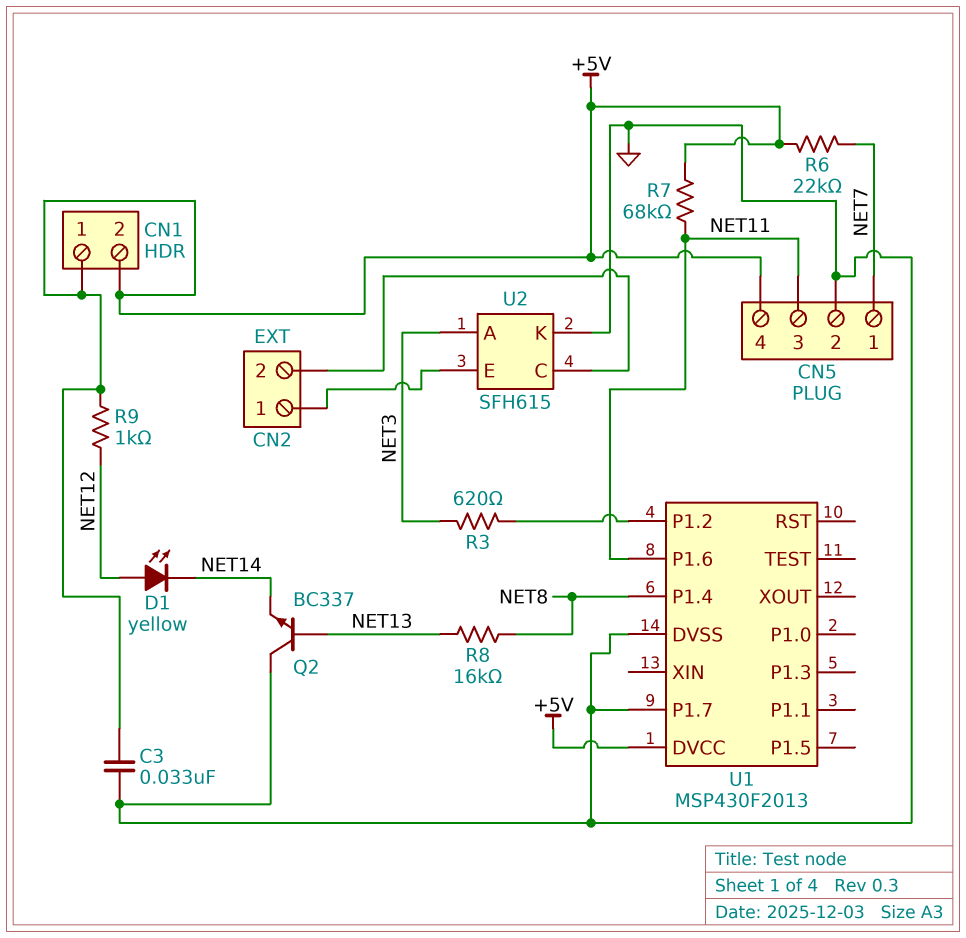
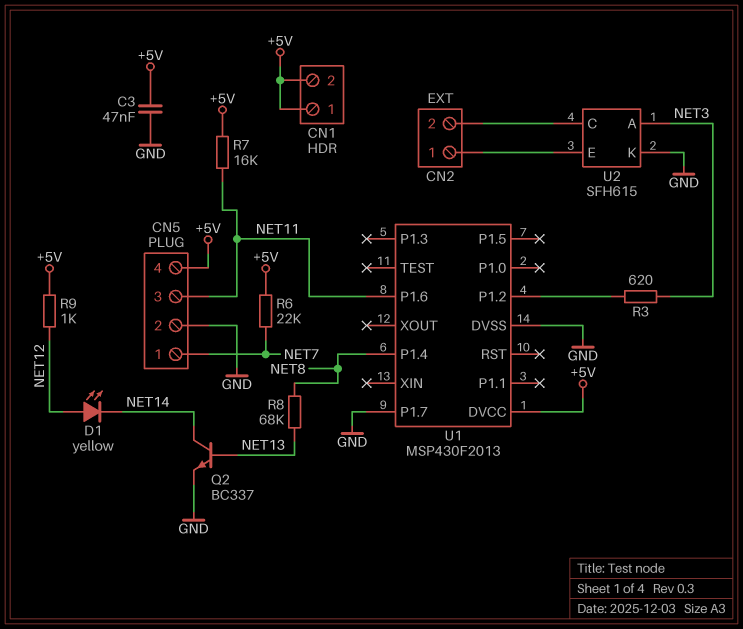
C3: 33nF (+5V, GND) -> 47nF (+5V, GND)
Q2: NPN BC337 (B NET13, C GND, E NET14) -> NPN BC337 (B NET13, C NET14, E GND)
R7: 68k (+5V, NET11) -> 16k (+5V, NET11)
R8: 16k (NET8, NET13) -> 68k (NET8, NET13)

